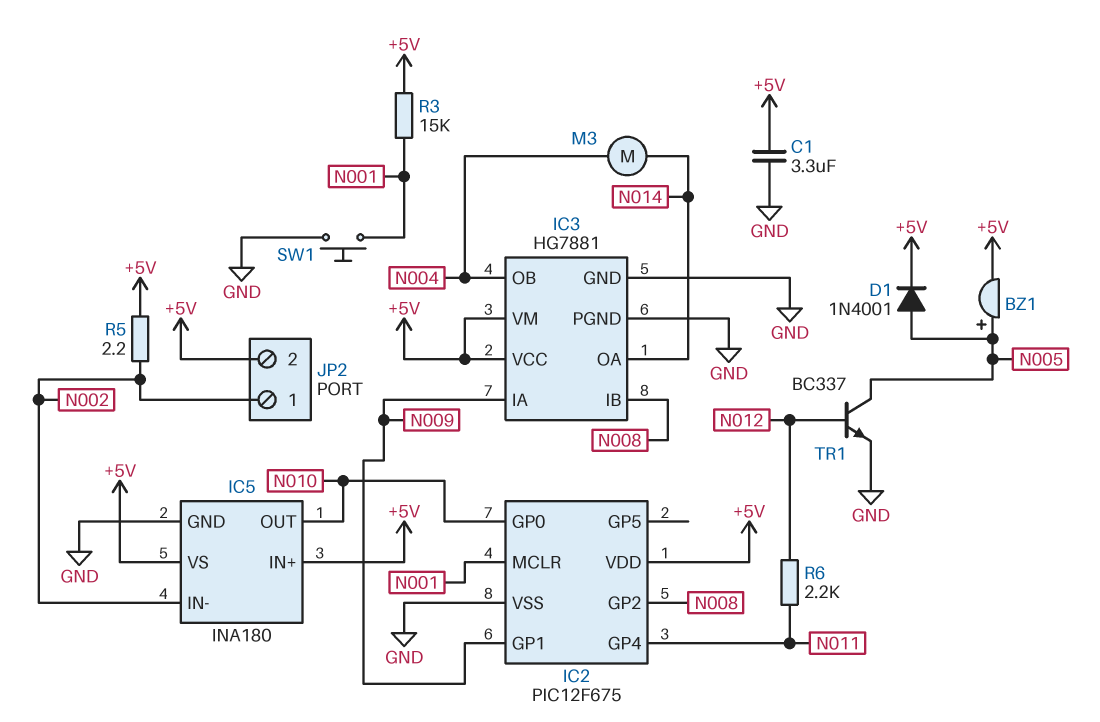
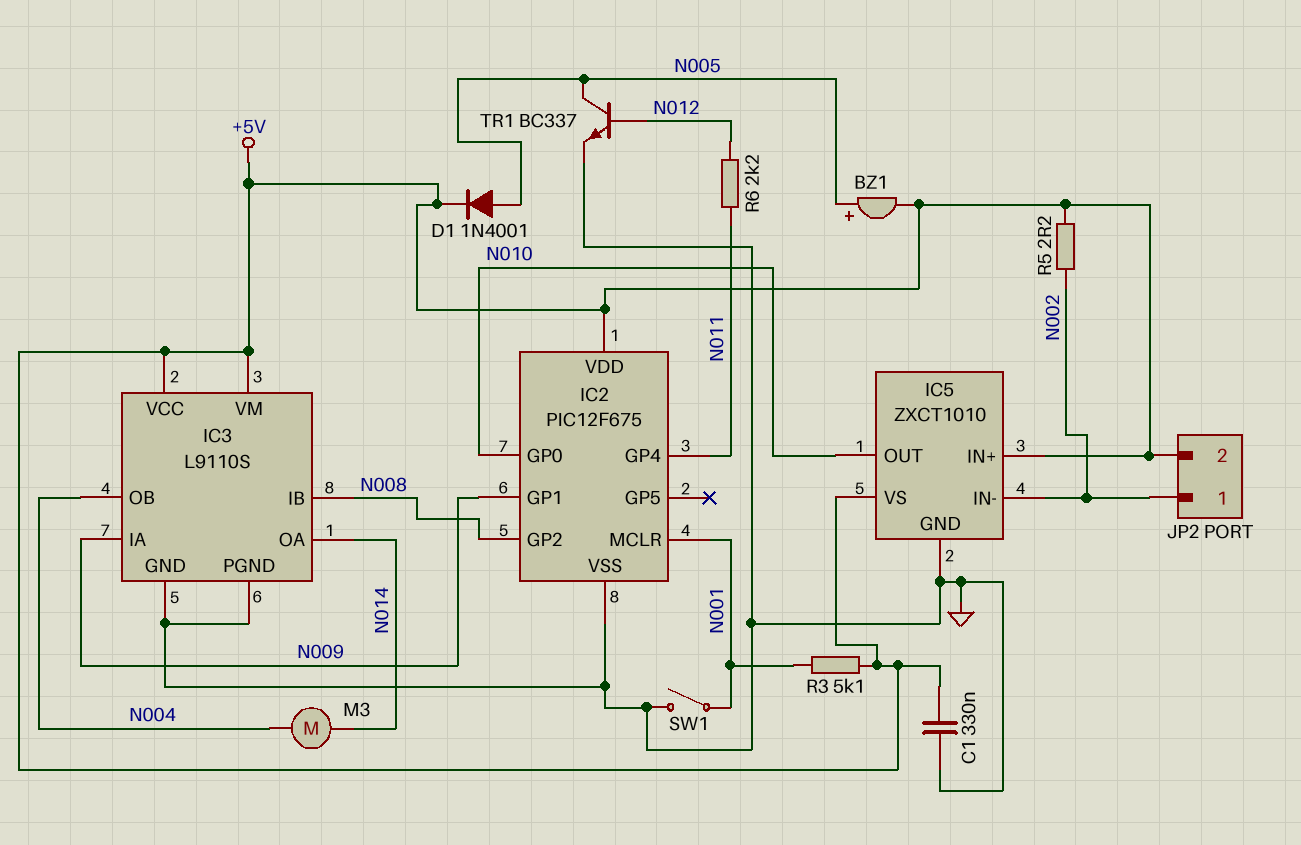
C1: 3.3uF (+5V, GND) -> 330nF (+5V, GND)
IC3: HG7881 -> L9110S
IC5: INA180 -> ZXCT1010
R3: 15k (+5V, N001) -> 5.1k (+5V, N001)
SW1: button (GND, N001) -> switch (GND, N001)

